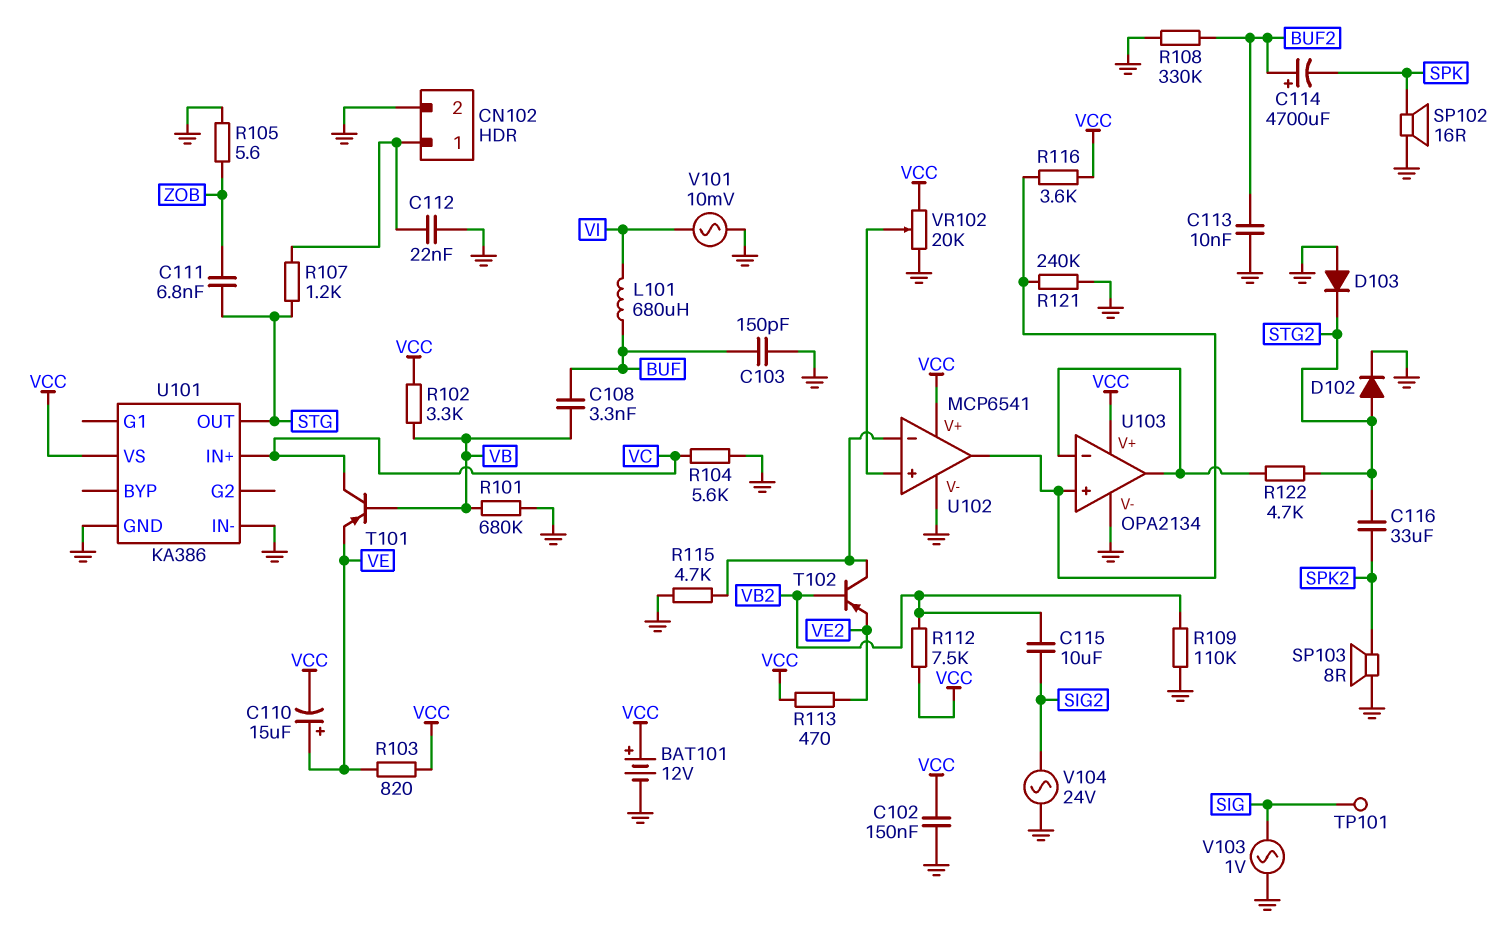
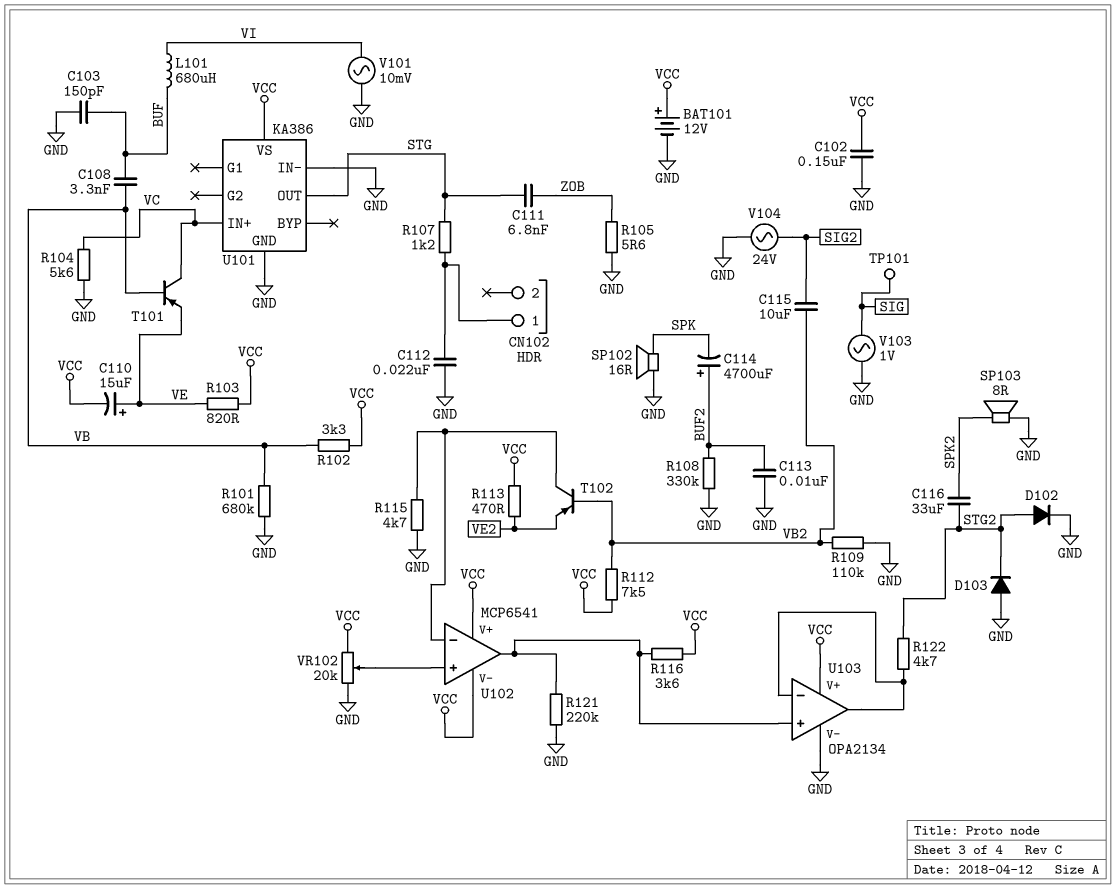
CN102 pin 2: GND -> none
R121: 240k (GND, U102/out) -> 220k (GND, U102/out)
U102 pin V-: GND -> VCC

